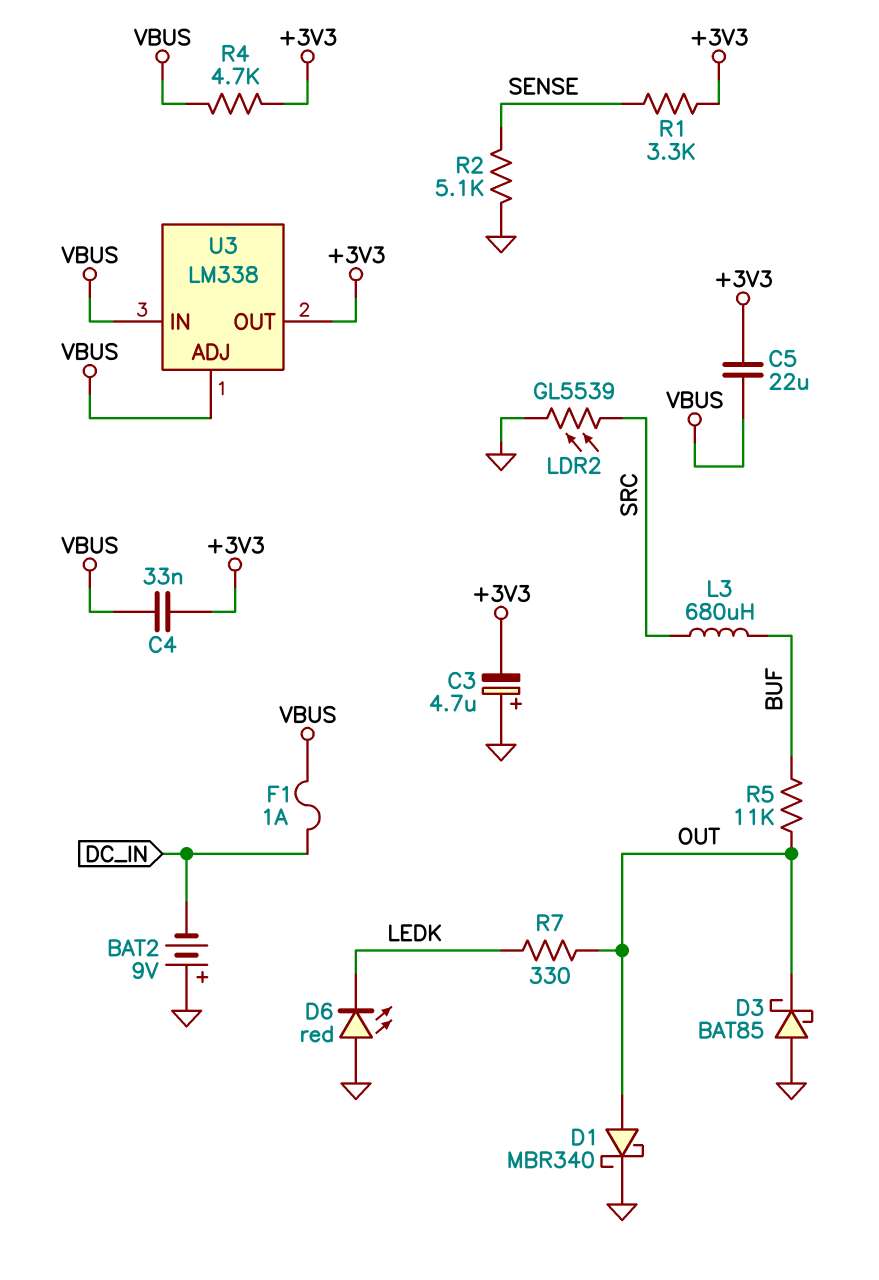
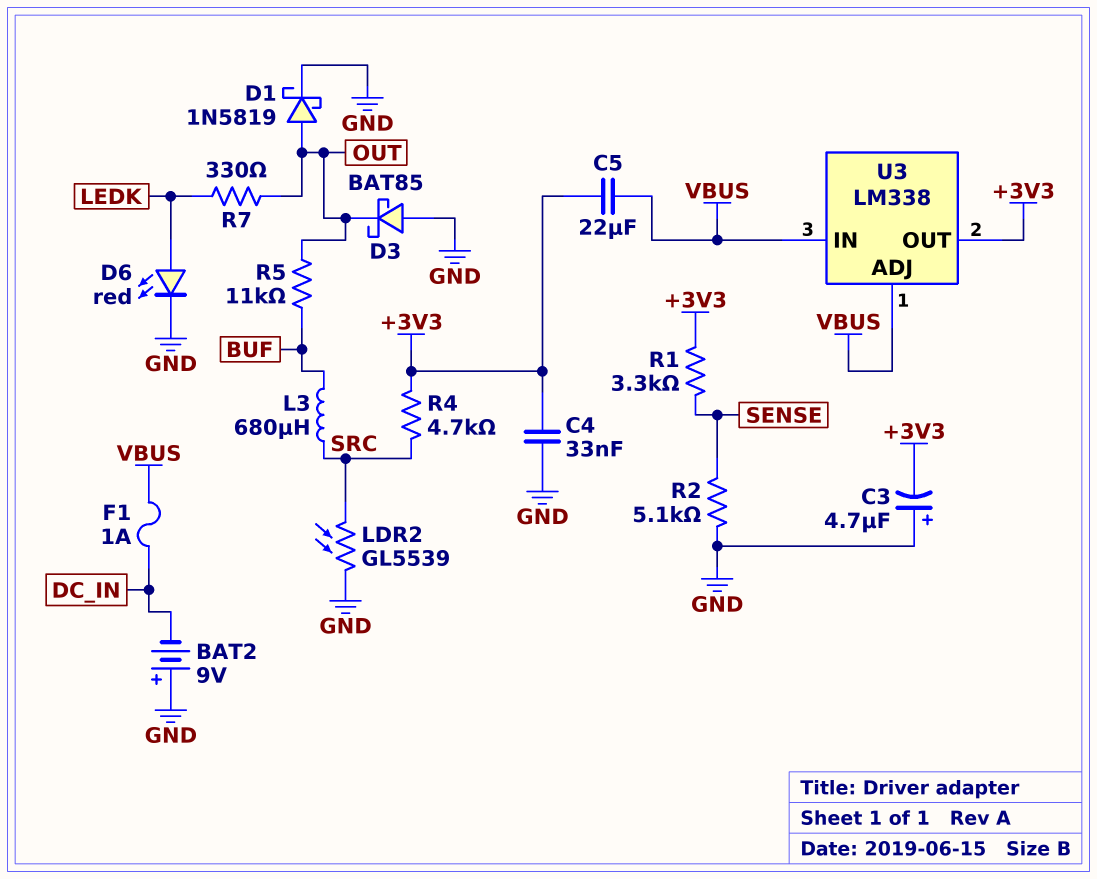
C4: 33nF (+3V3, VBUS) -> 33nF (+3V3, GND)
D1: schottky MBR340 (A OUT, K GND) -> schottky 1N5819 (A OUT, K GND)
D6: LED red (A GND, K LEDK) -> LED red (A LEDK, K GND)
R4: 4.7k (+3V3, VBUS) -> 4.7k (+3V3, SRC)

